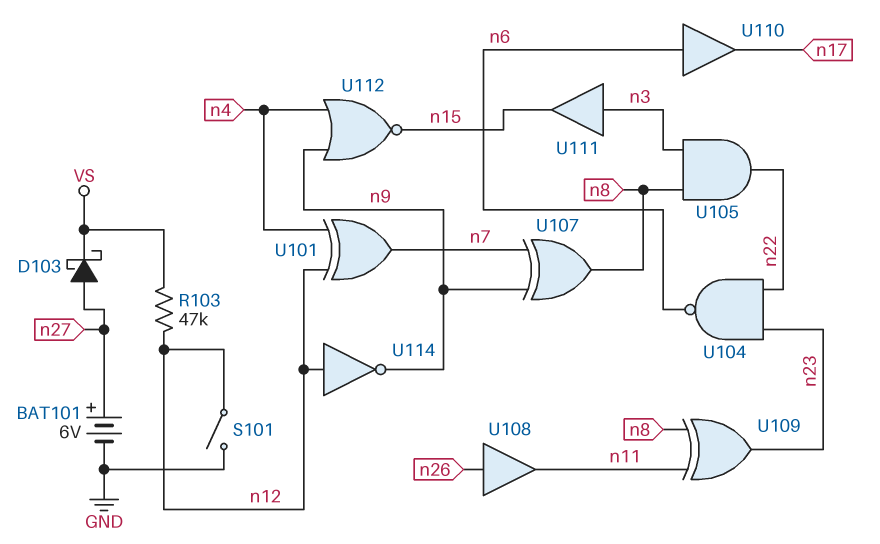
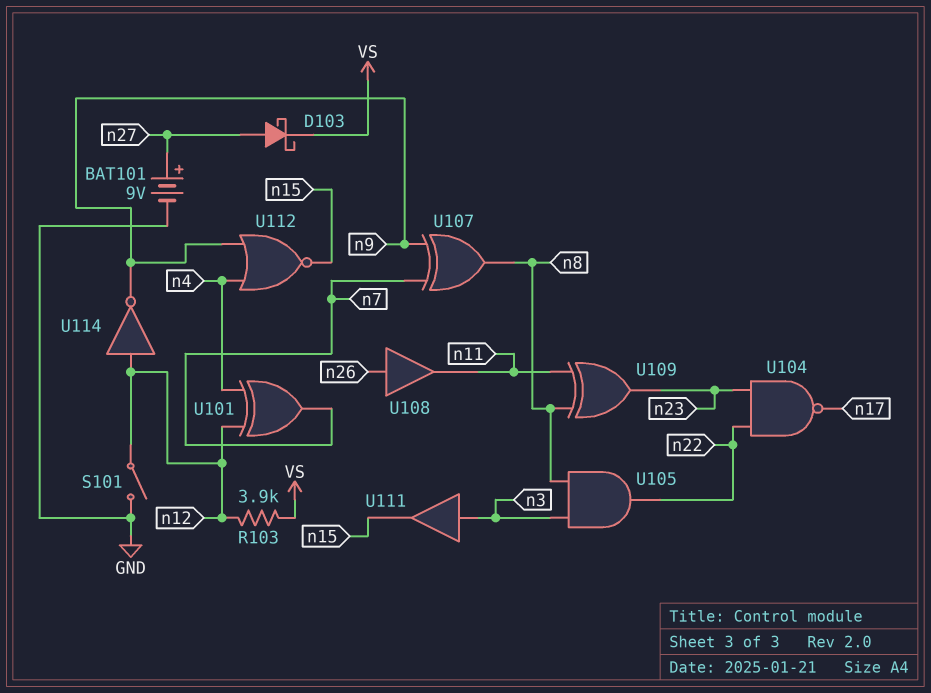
BAT101: 6V (plus n27, minus GND) -> 9V (plus n27, minus GND)
R103: 47k (VS, n12) -> 3.9k (VS, n12)
U104: NAND (in n22, in n23, out n6) -> NAND (in n22, in n23, out n17)
U110: buffer (in n6, out n17) -> none

